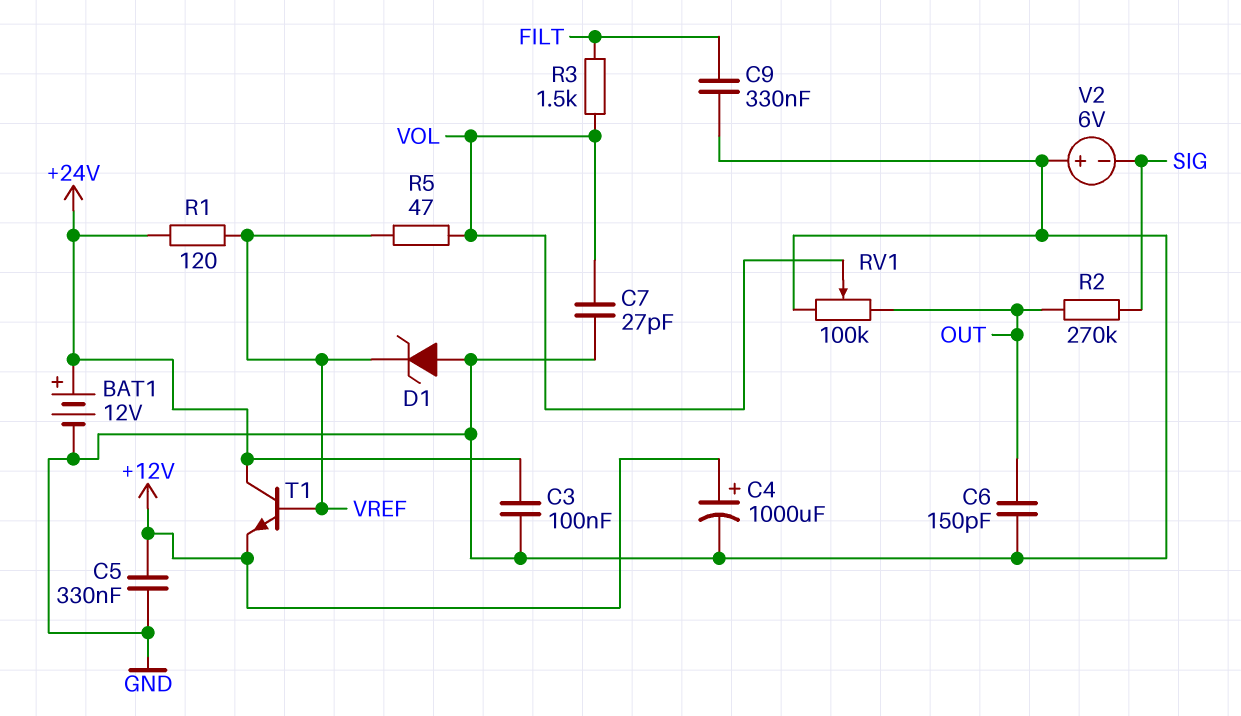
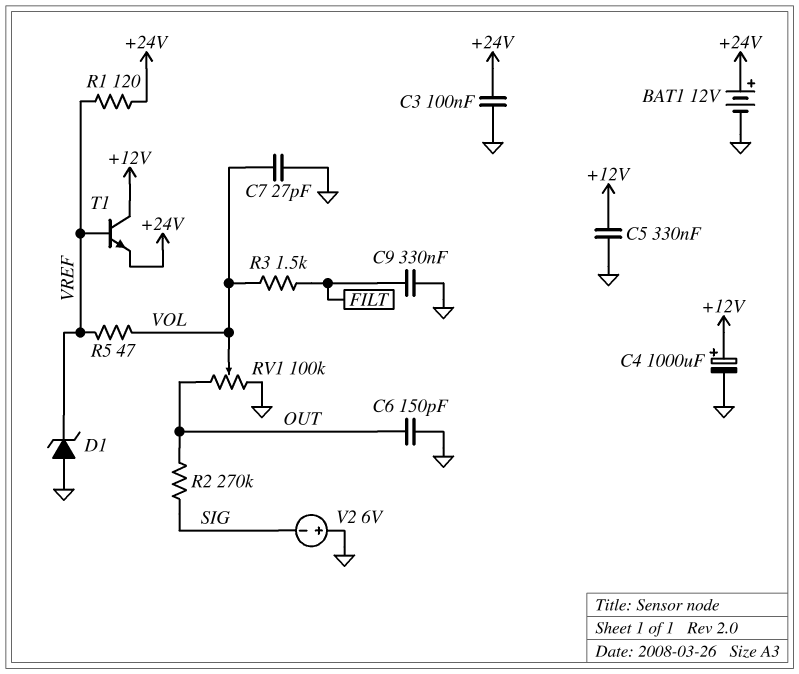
T1: NPN (B VREF, C +24V, E +12V) -> NPN (B VREF, C +12V, E +24V)

